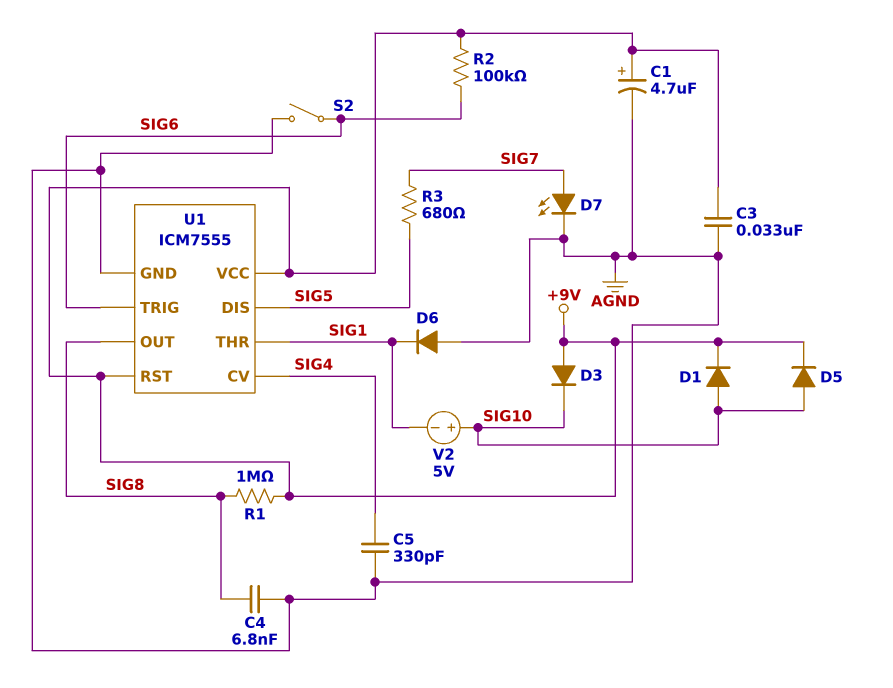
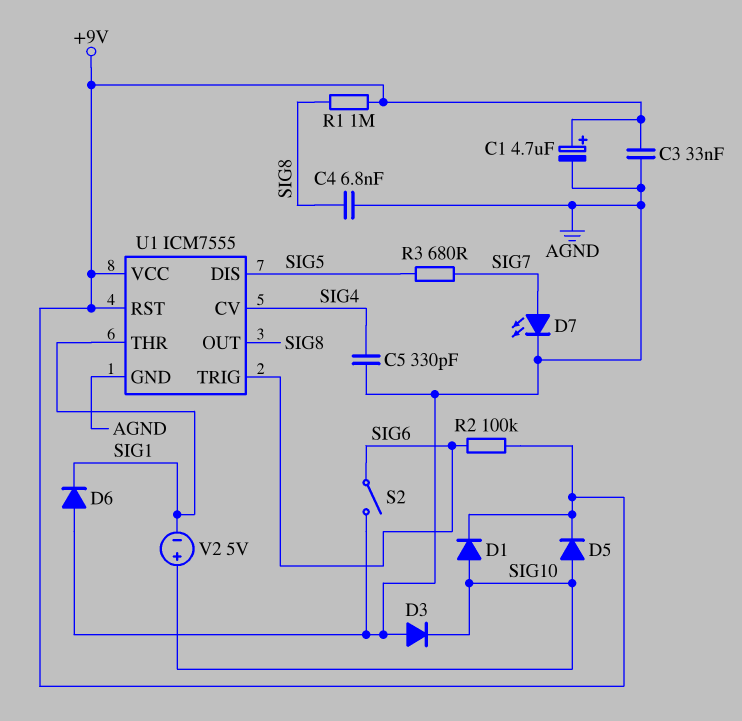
D3: diode (A +9V, K SIG10) -> diode (A AGND, K SIG10)

